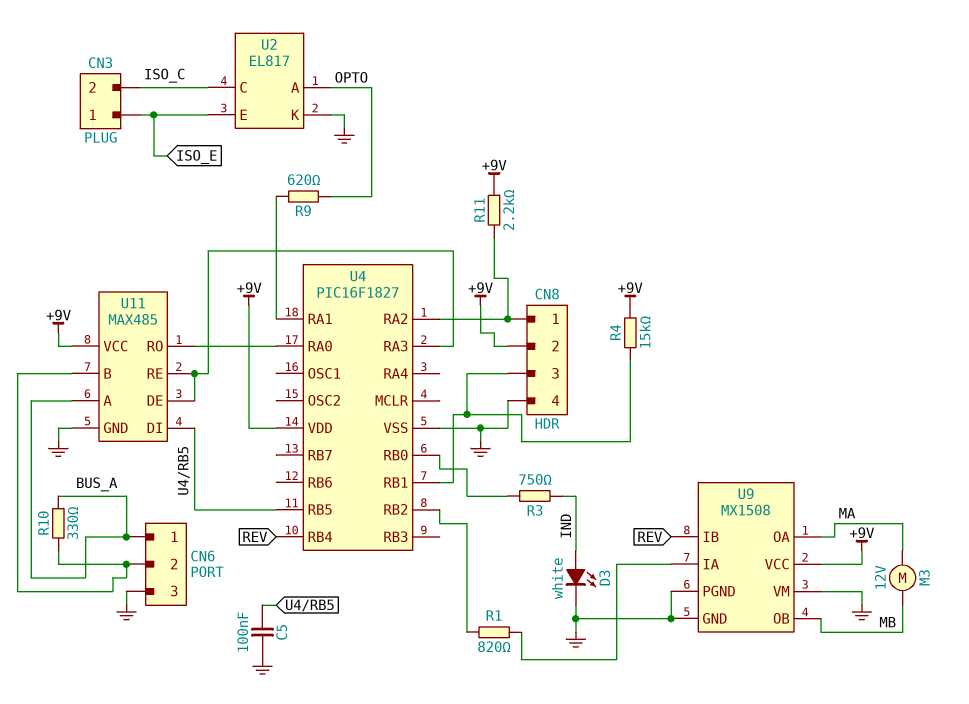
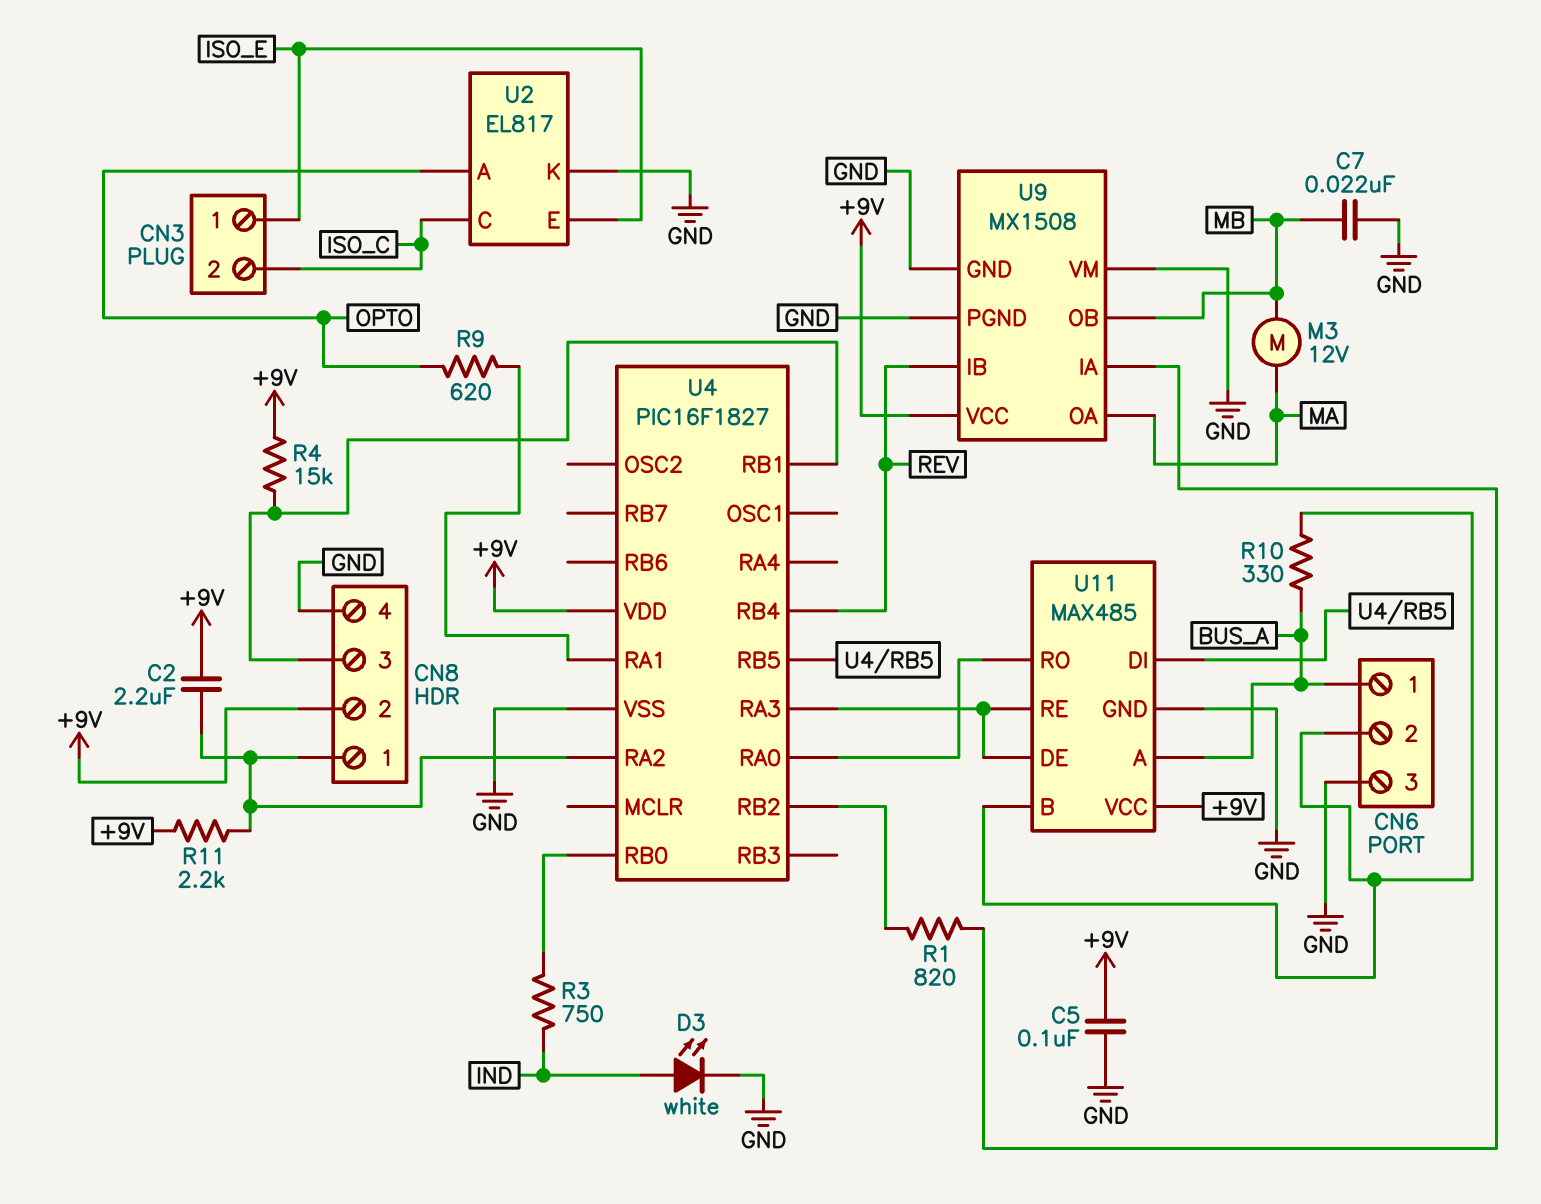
C2: none -> 2.2uF (+9V, CN8/1)
C5: 100nF (GND, U4/RB5) -> 100nF (+9V, GND)
C7: none -> 22nF (GND, MB)

